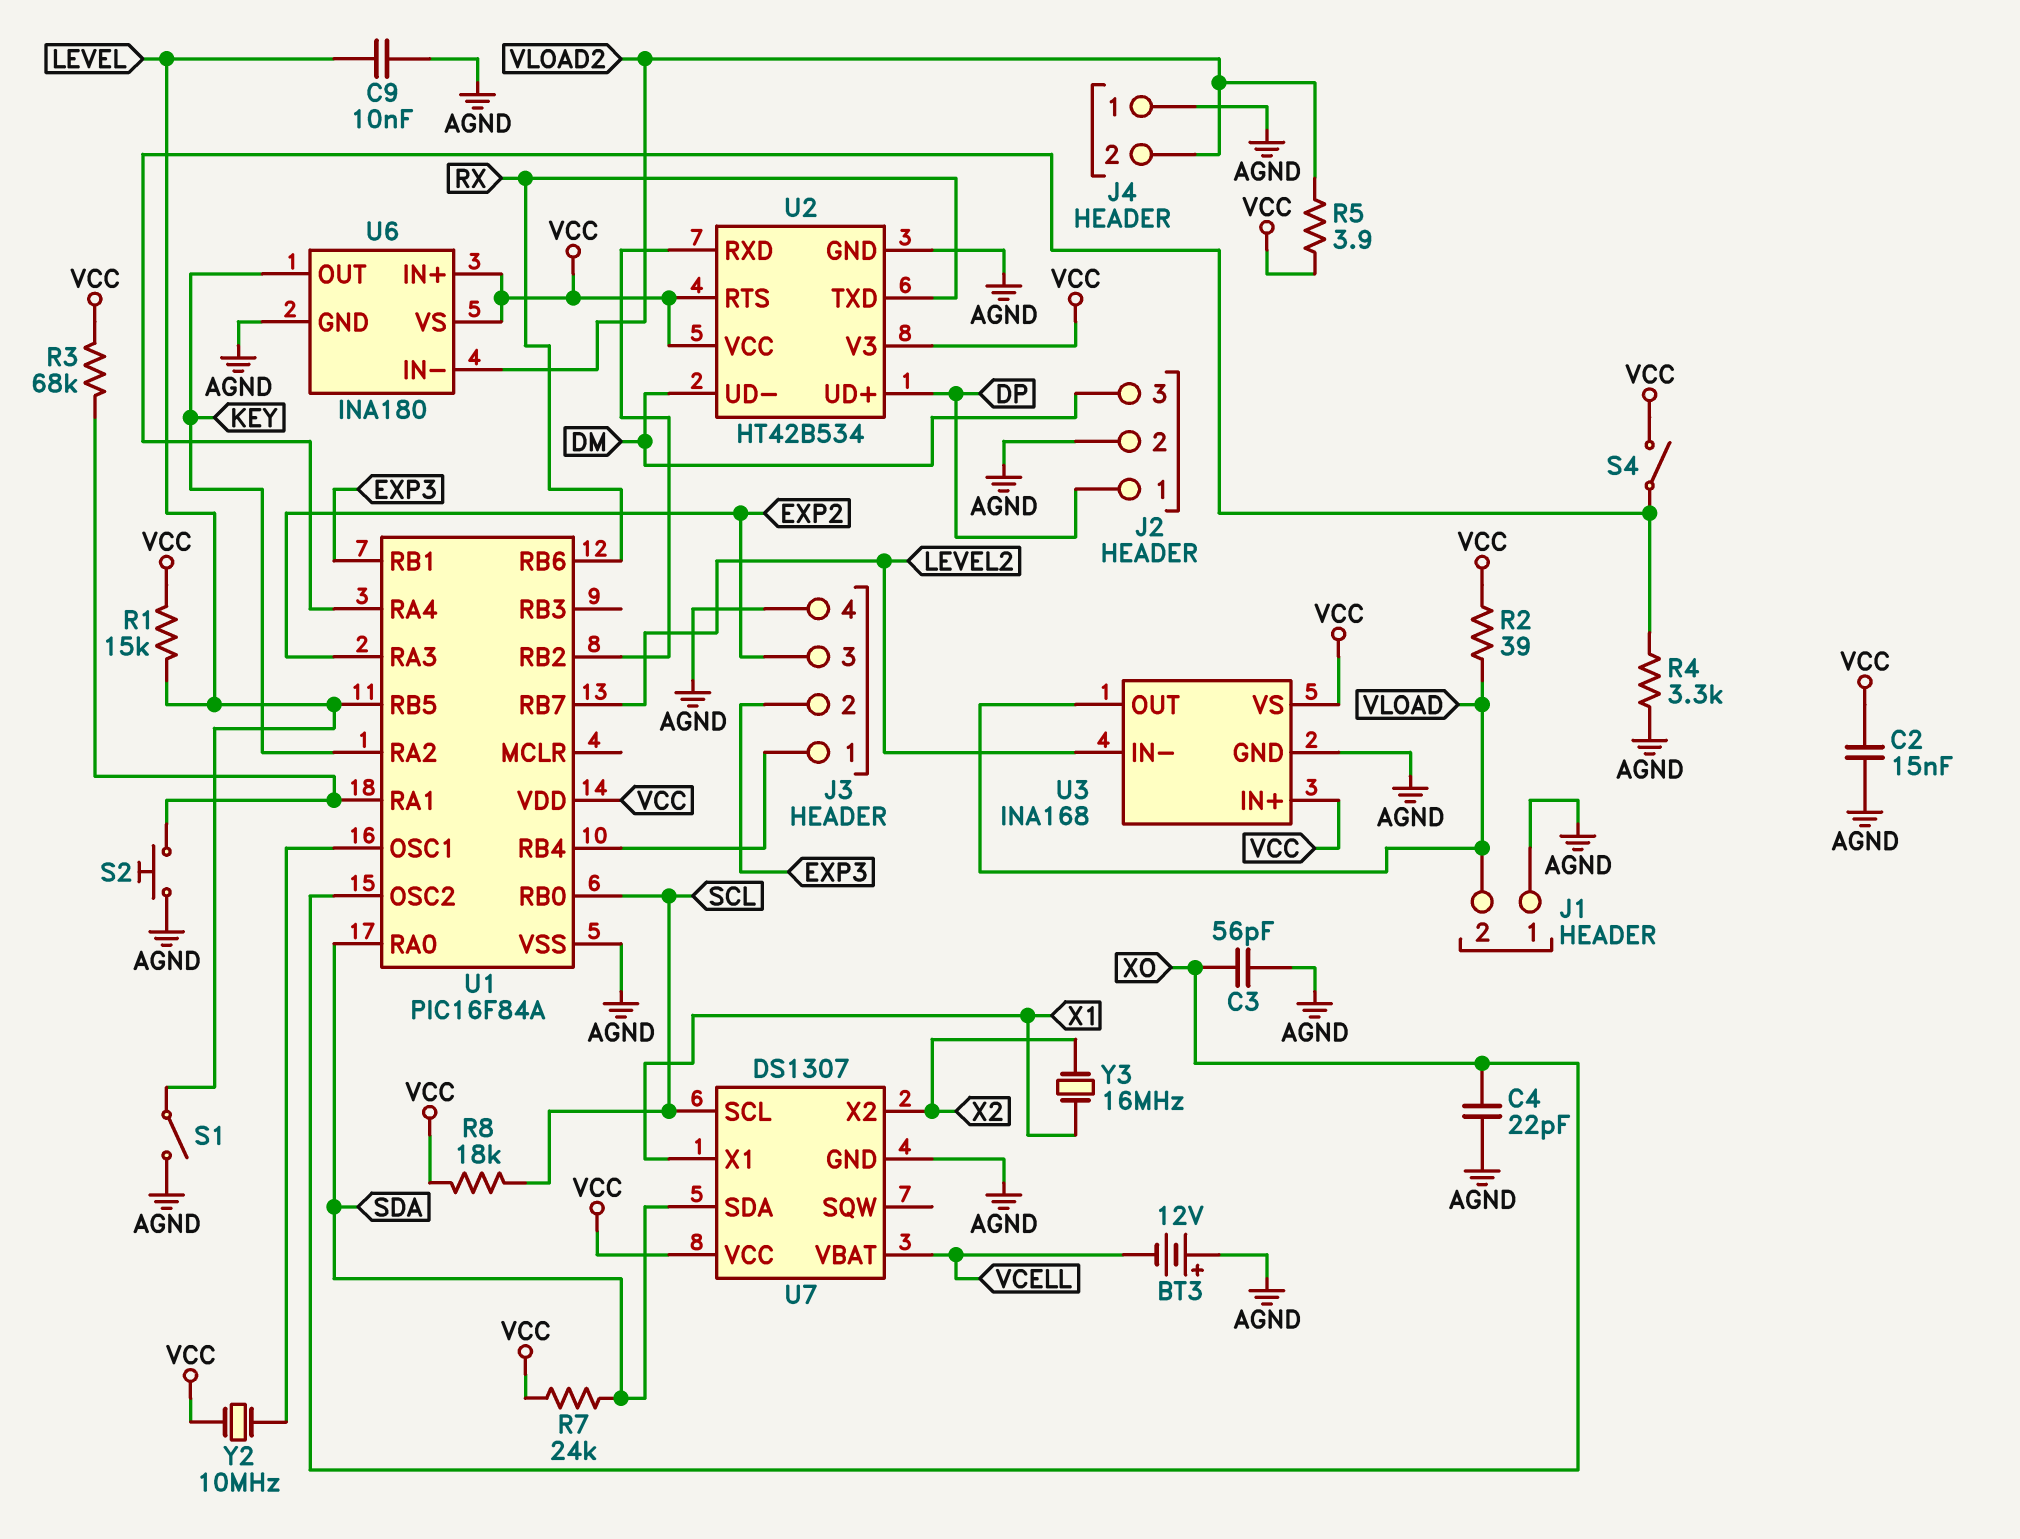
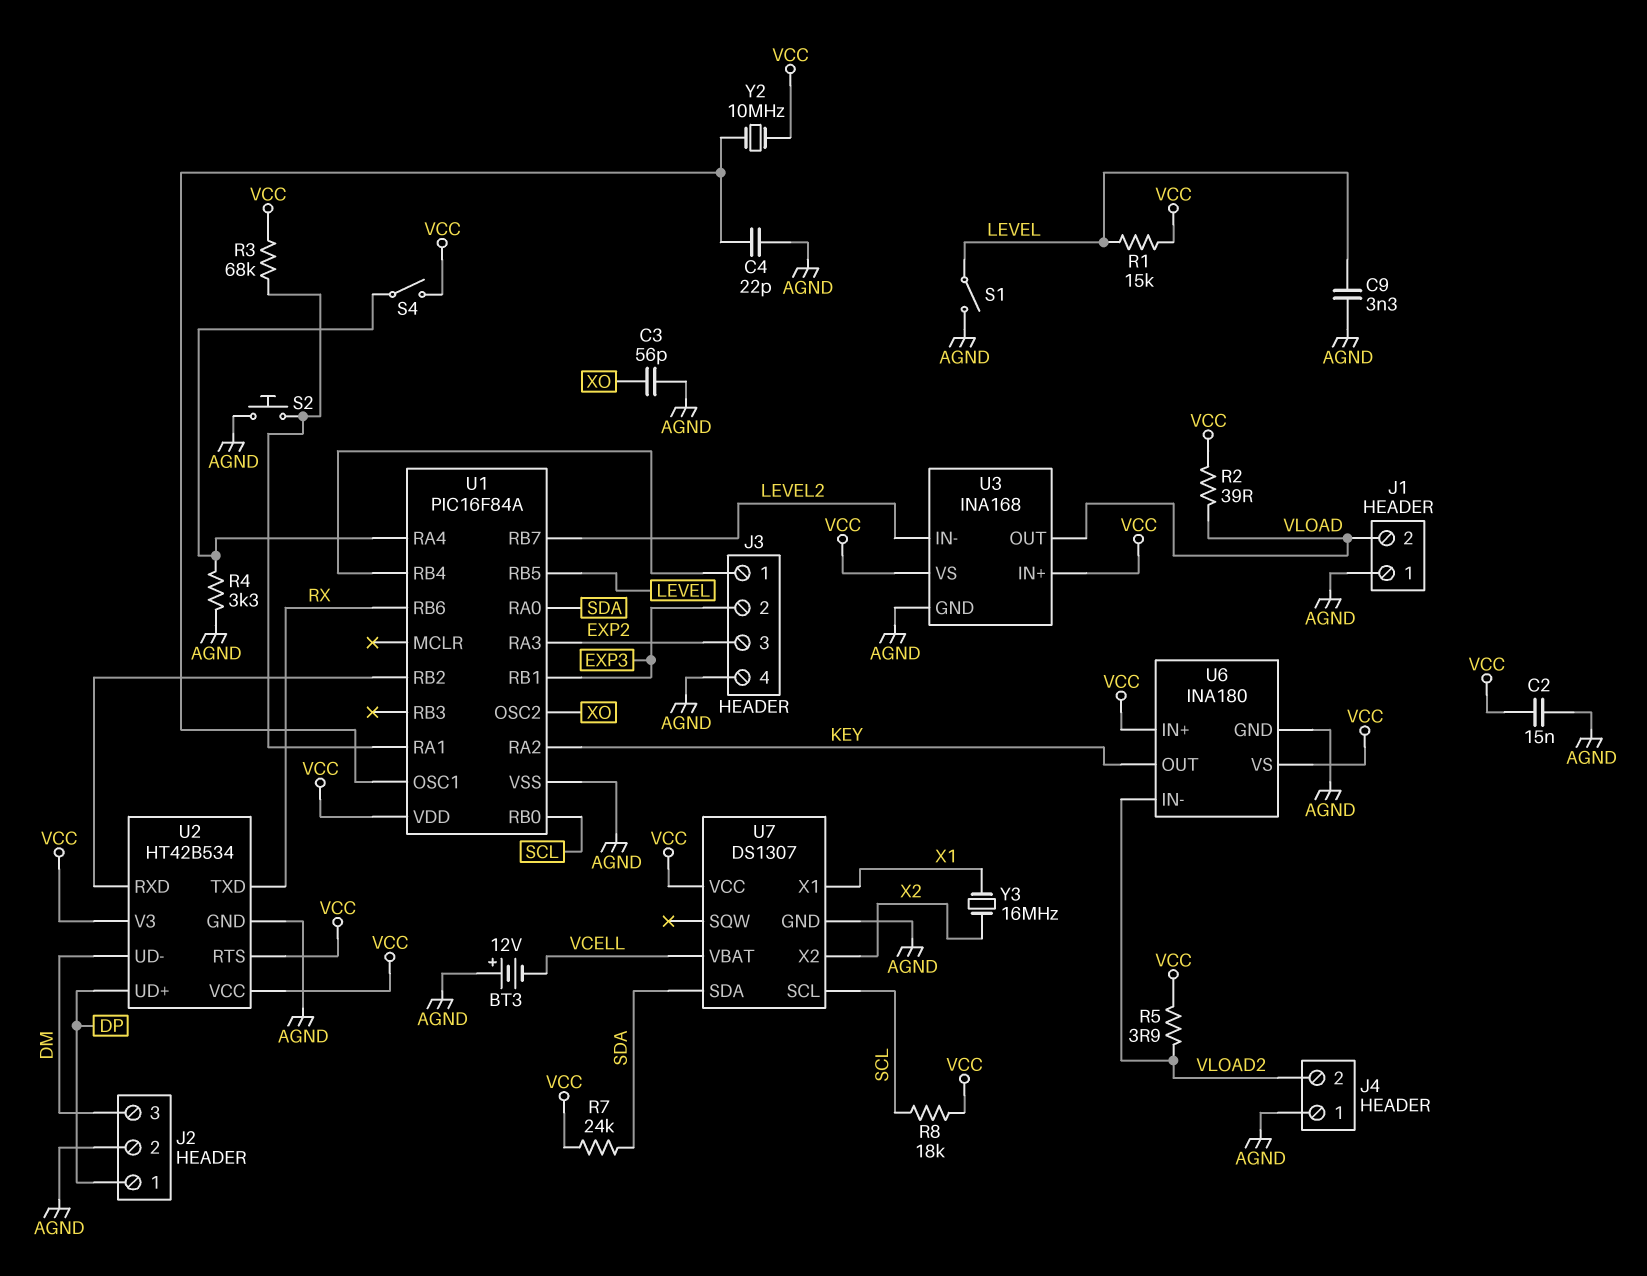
C4: 22pF (AGND, XO) -> 22pF (AGND, U1/OSC1)
C9: 10nF (AGND, LEVEL) -> 3.3nF (AGND, LEVEL)

